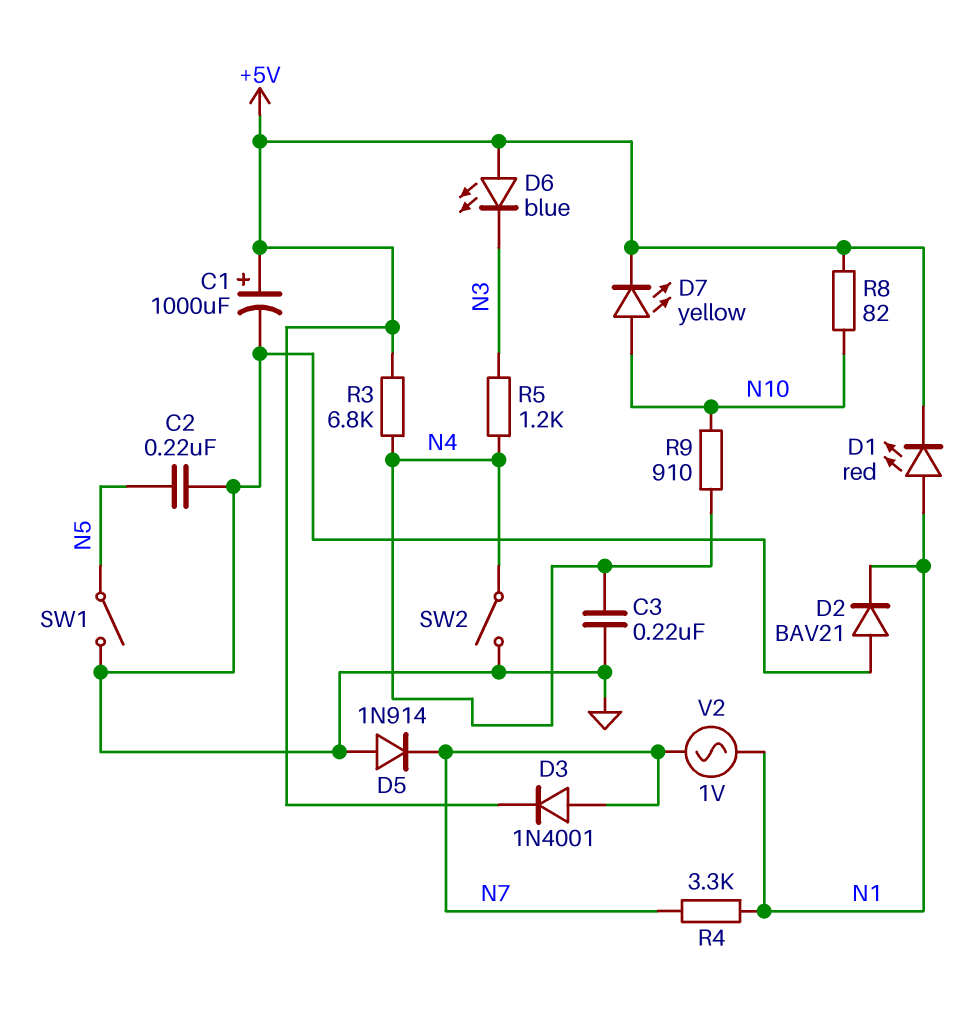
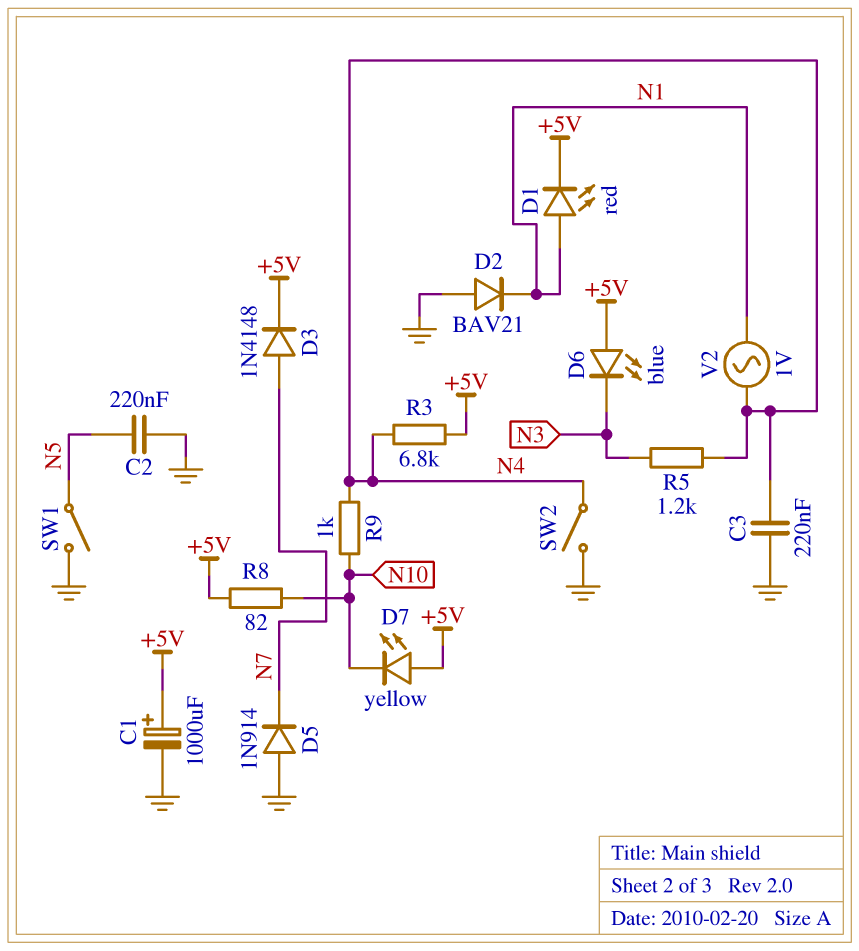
D3: diode 1N4001 (A N7, K +5V) -> diode 1N4148 (A N7, K +5V)
D7: LED yellow (A N10, K +5V) -> LED yellow (A +5V, K N10)
R4: 3.3k (N1, N7) -> none
R9: 910 (N4, N10) -> 1k (N4, N10)
V2: AC 1V (N1, N7) -> AC 1V (N1, N4)

